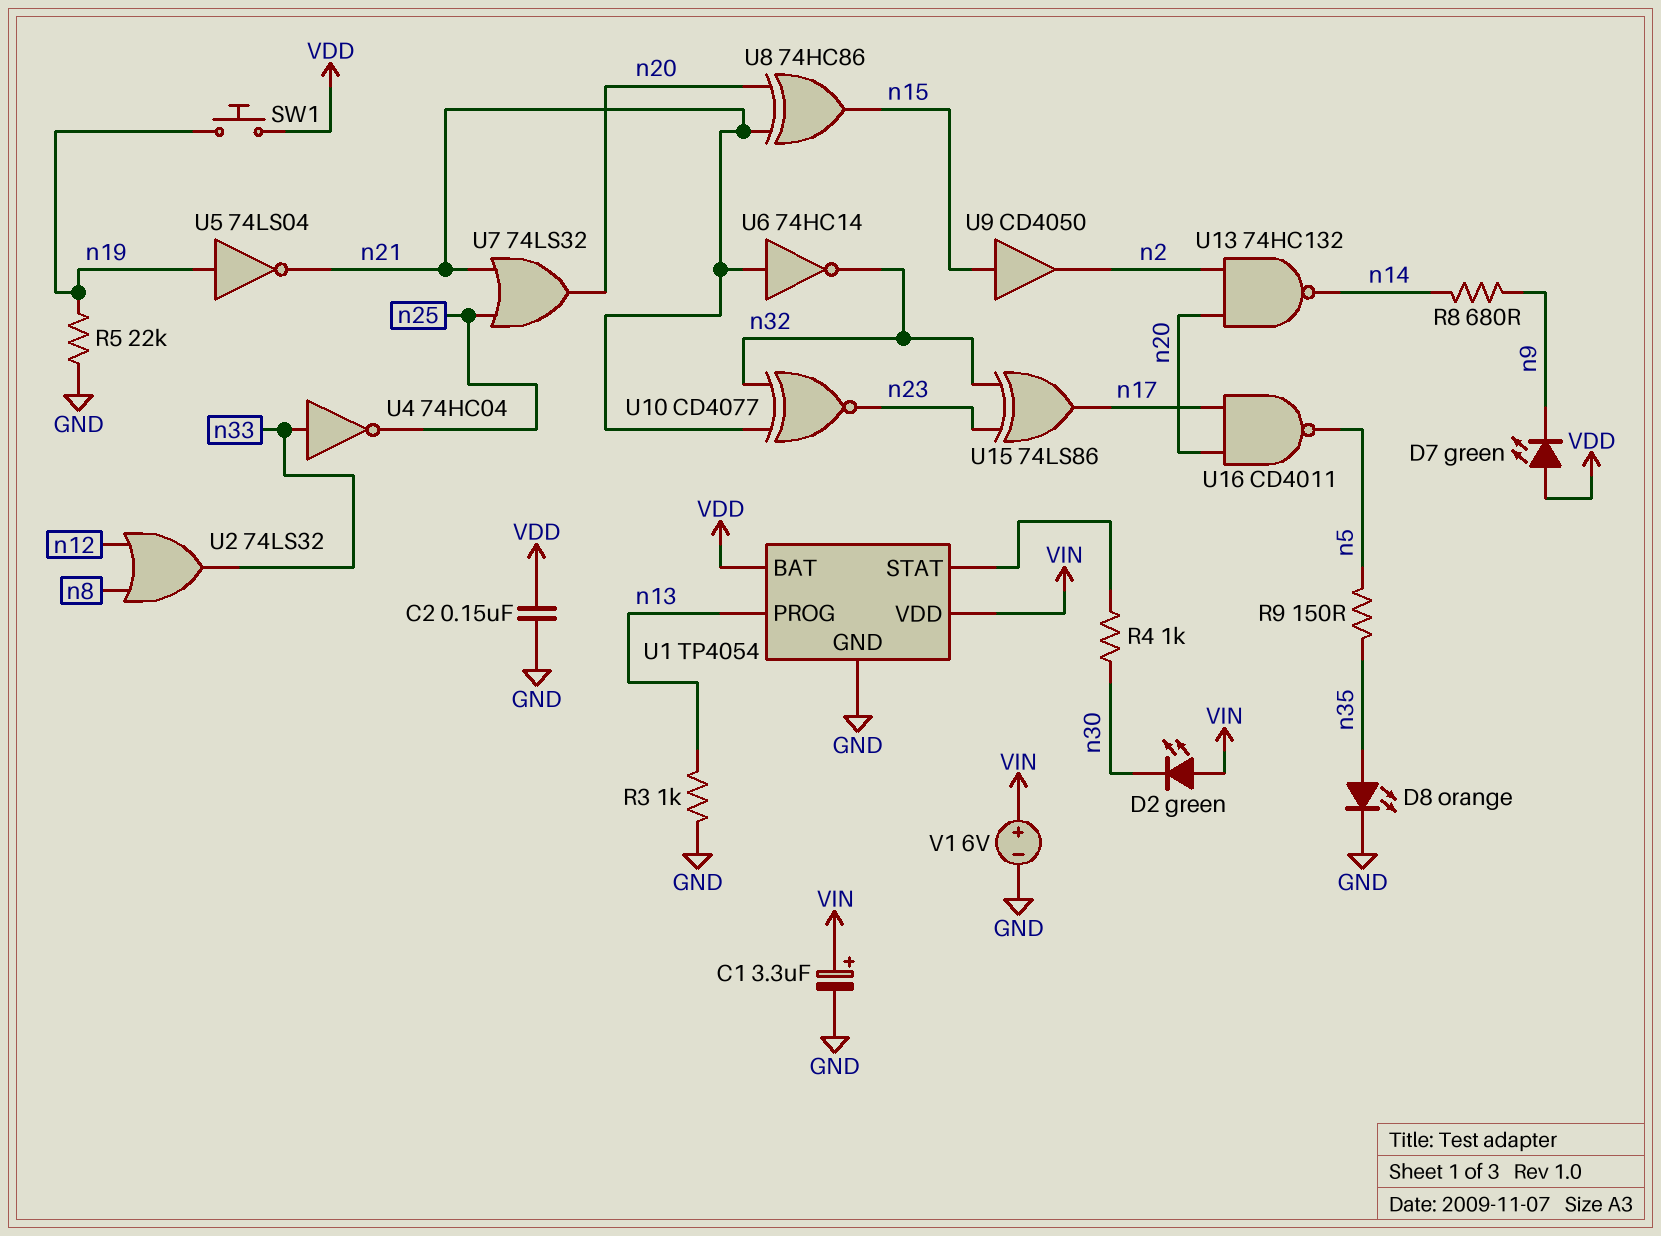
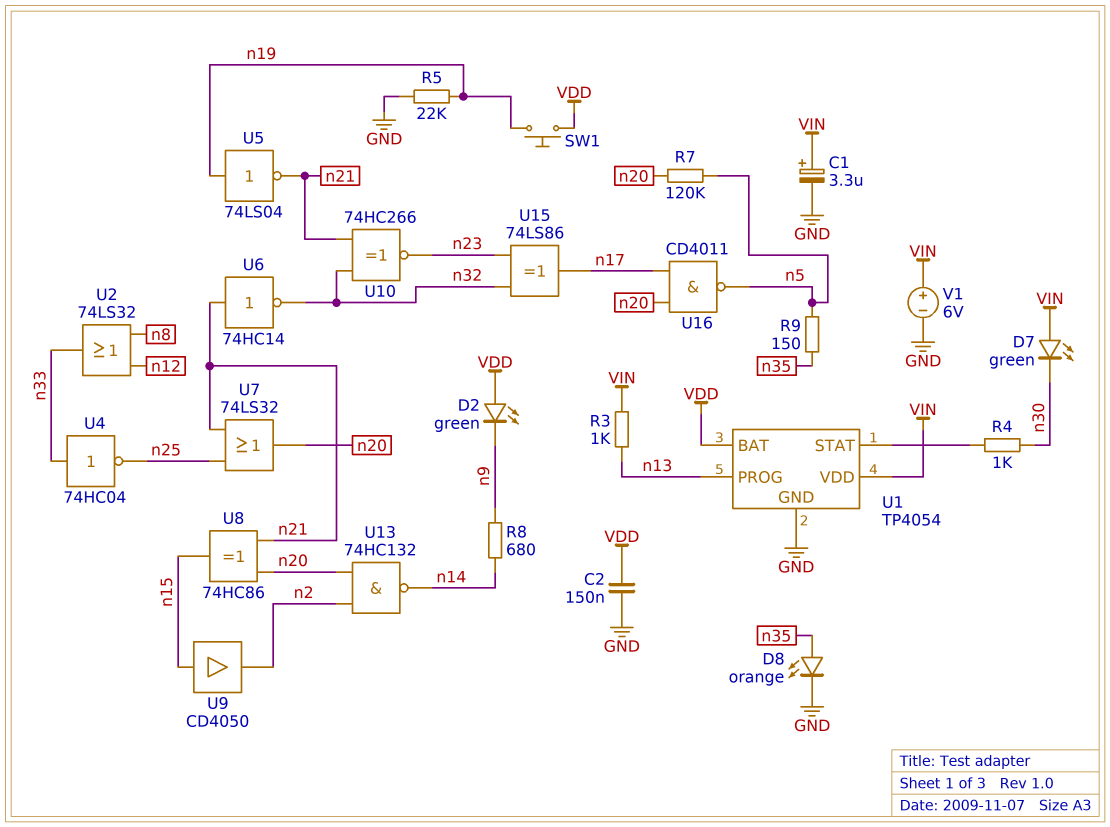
D2: LED green (A VIN, K n30) -> LED green (A VDD, K n9)
D7: LED green (A VDD, K n9) -> LED green (A VIN, K n30)
R3: 1k (GND, n13) -> 1k (VIN, n13)
R7: none -> 120k (n5, n20)
U10: XNOR CD4077 (in n21, in n32, out n23) -> XNOR 74HC266 (in n21, in n32, out n23)

